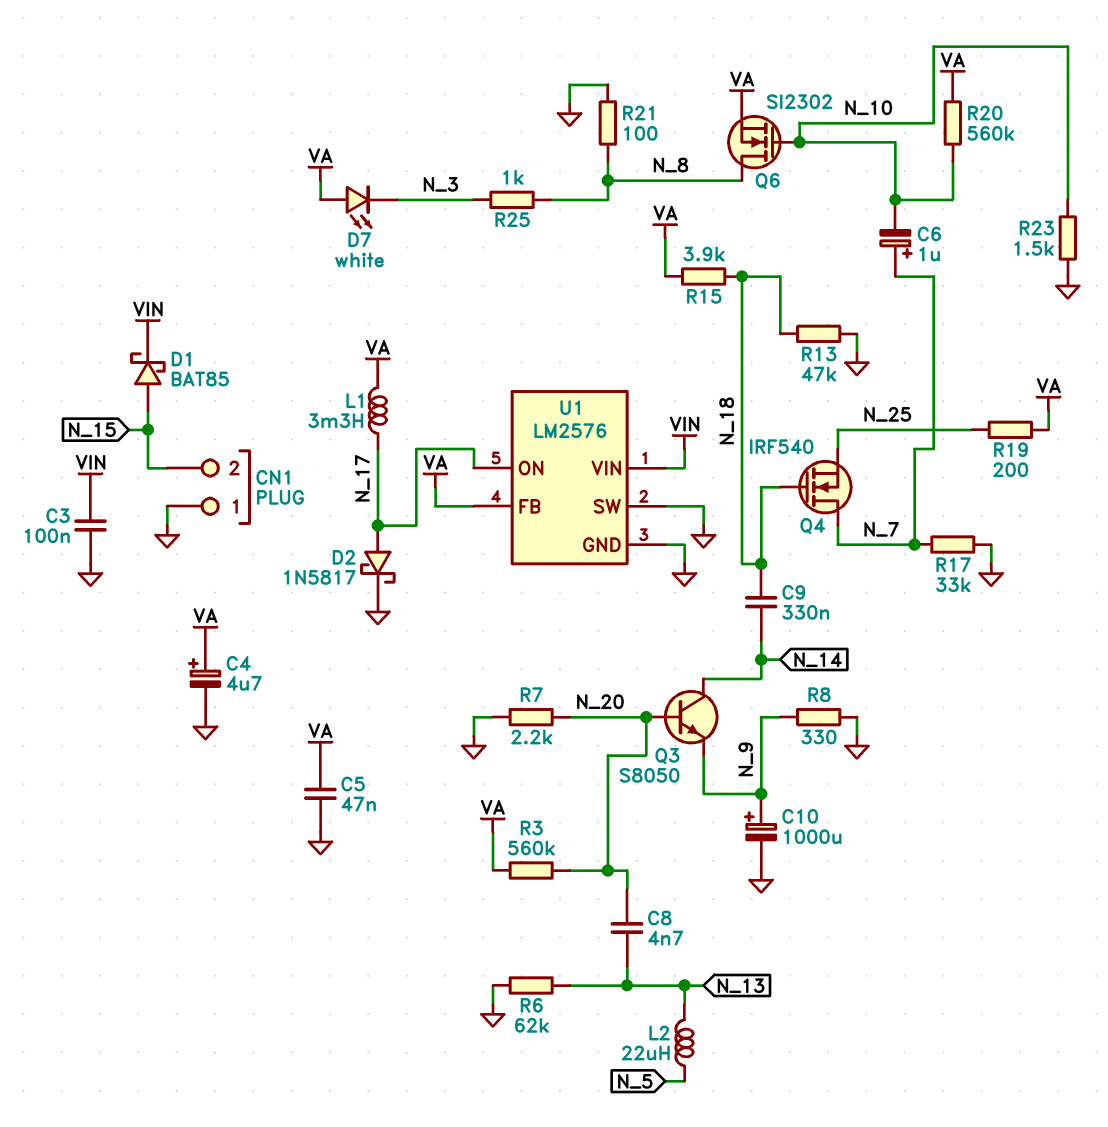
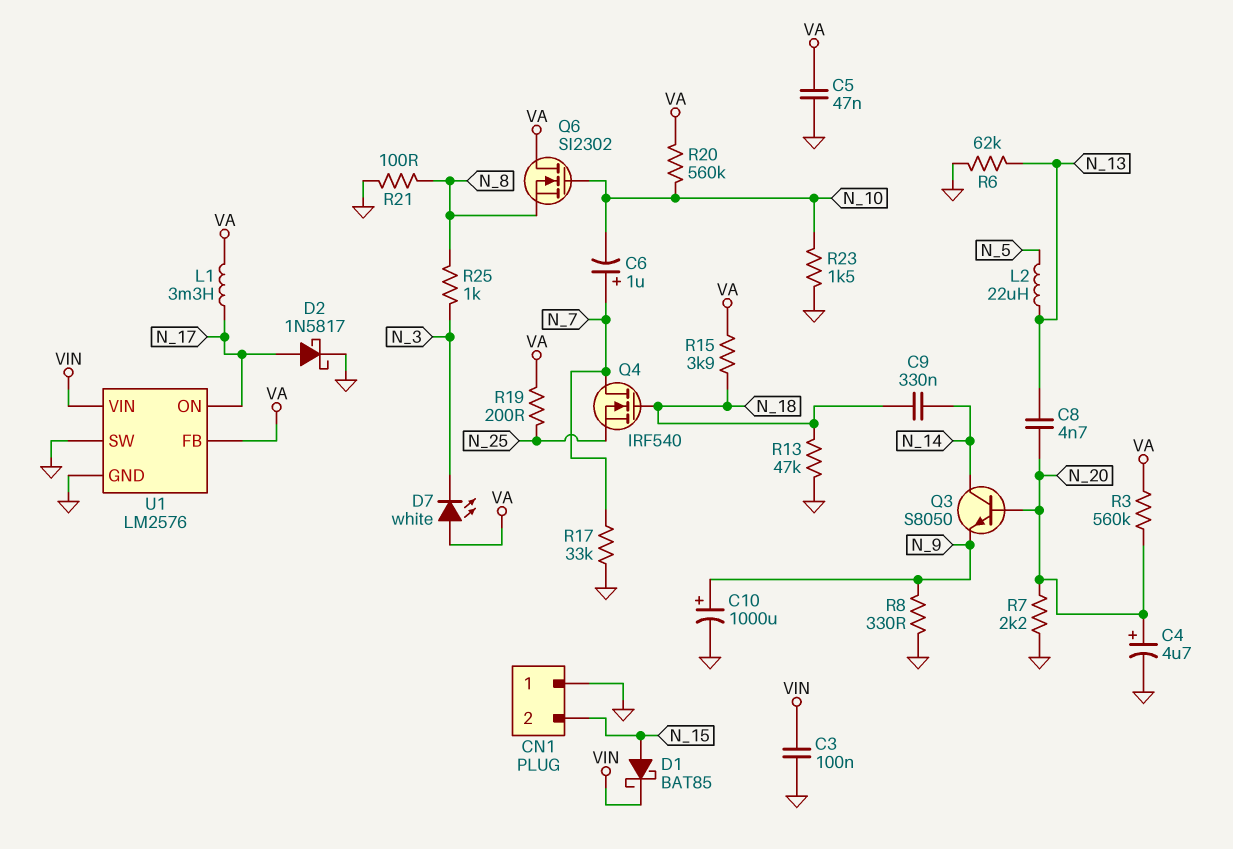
C4: 4.7uF (plus VA, minus GND) -> 4.7uF (plus N_20, minus GND)
Q6: NMOS SI2302 (G N_10, D N_8, S VA) -> NMOS SI2302 (G N_10, D VA, S N_8)

